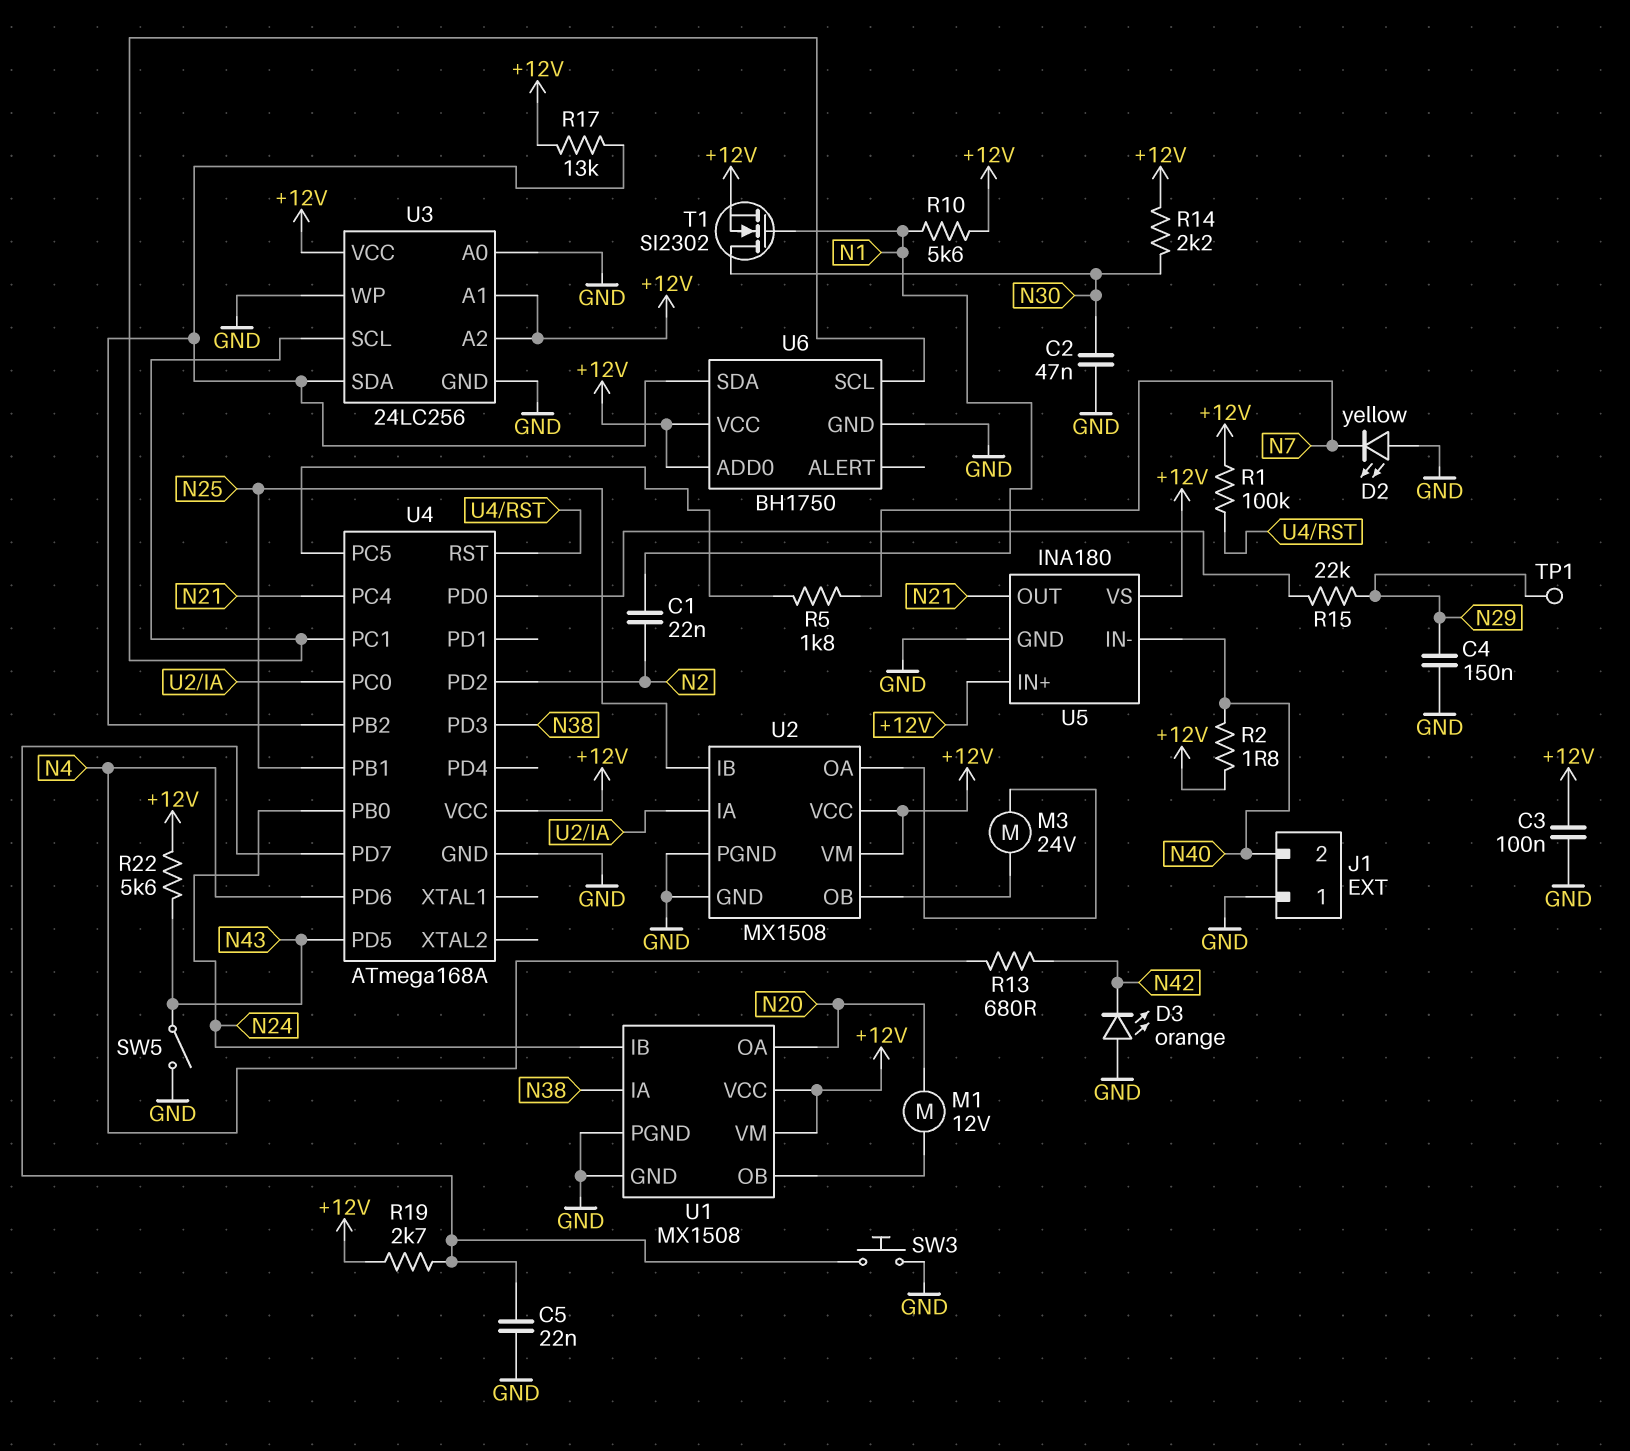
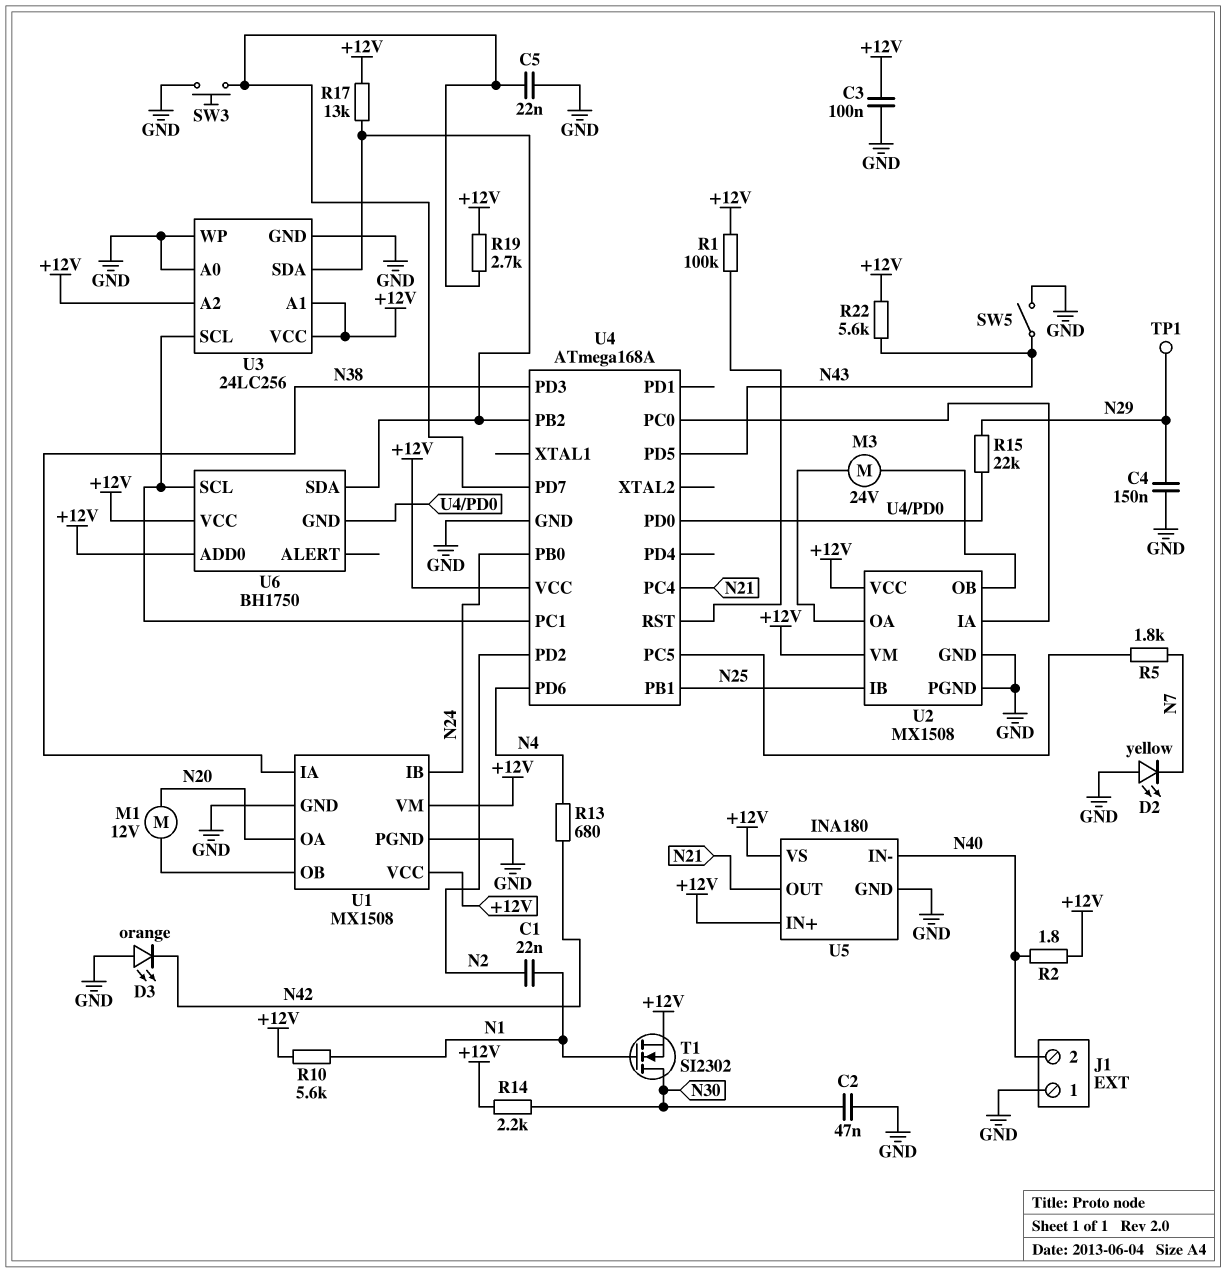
U6 pin GND: GND -> U4/PD0

